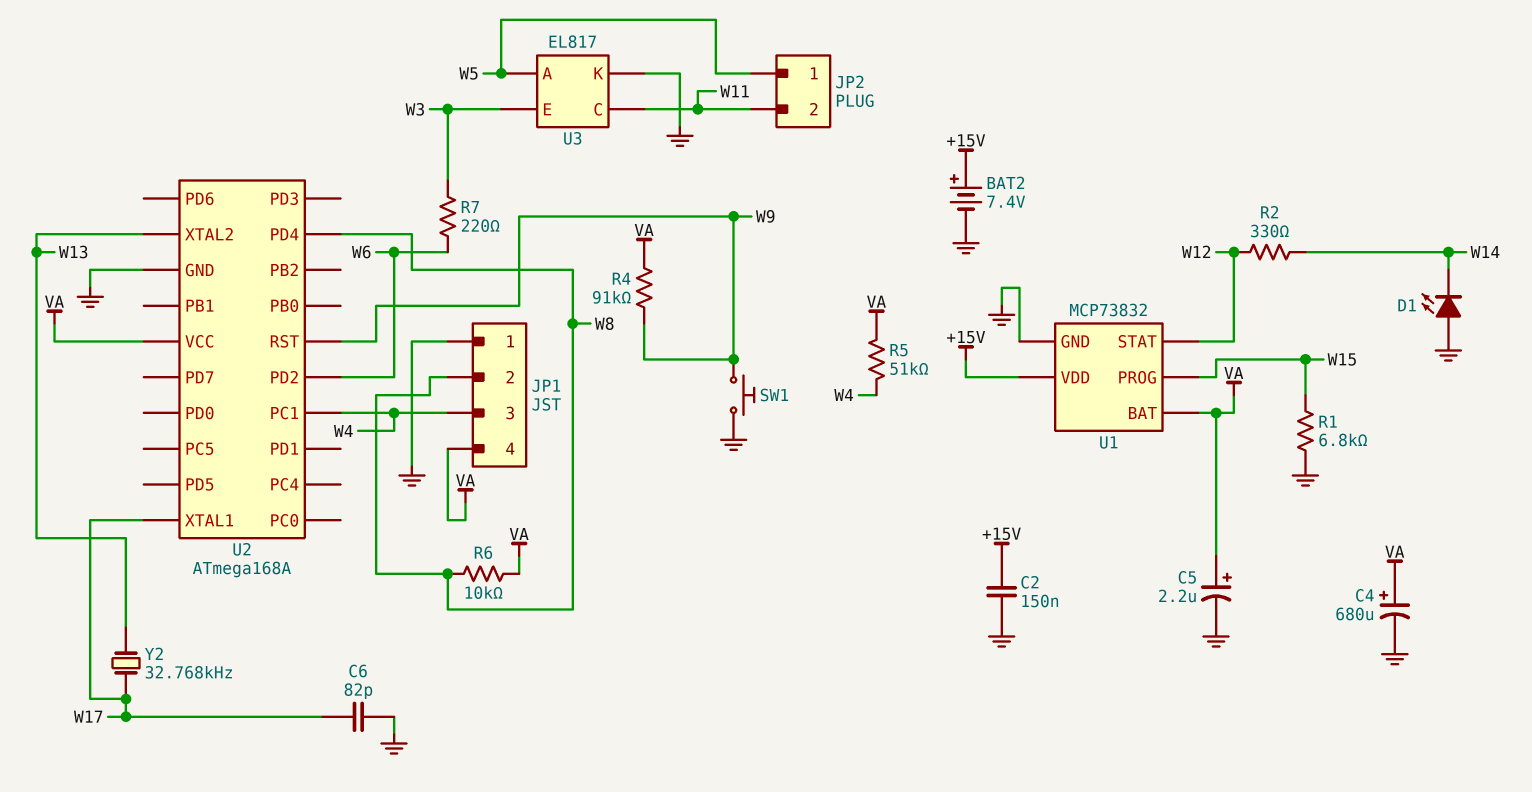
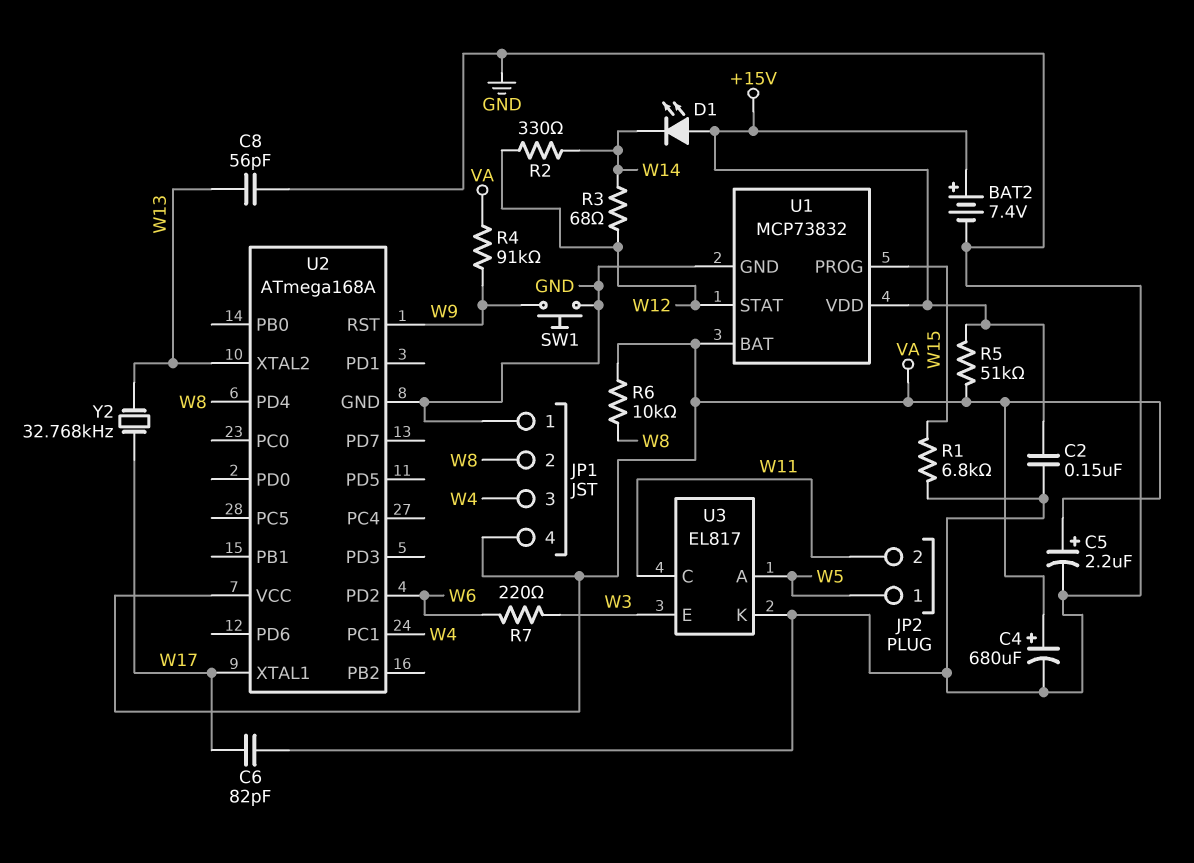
C8: none -> 56pF (GND, W13)
D1: LED (A GND, K W14) -> LED (A +15V, K W14)
R3: none -> 68 (W12, W14)
R5: 51k (VA, W4) -> 51k (+15V, VA)

